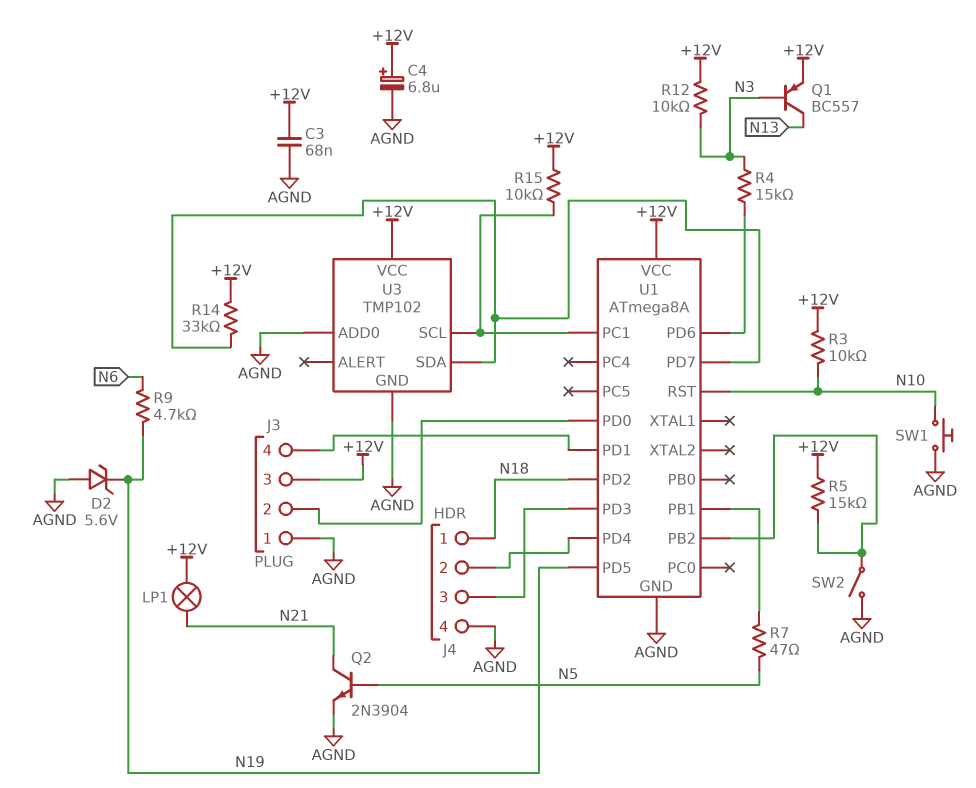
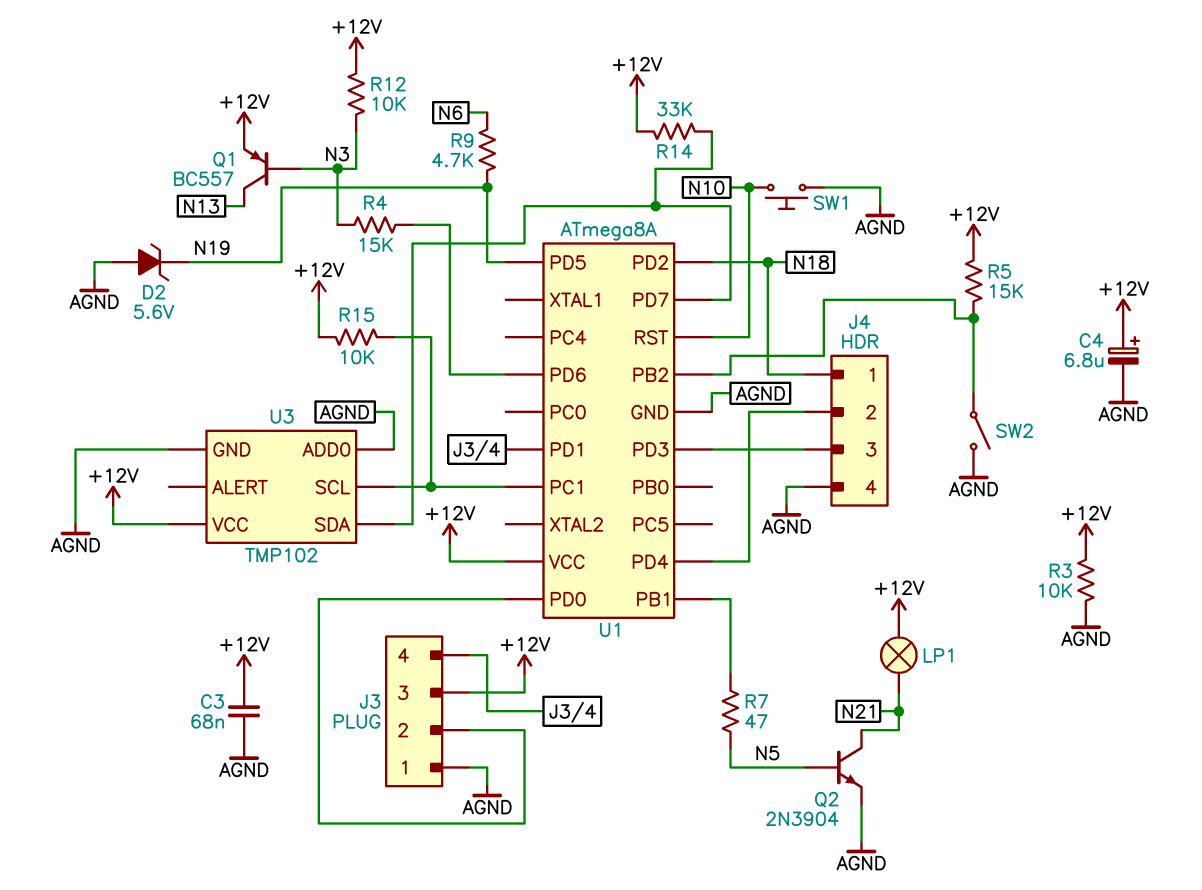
R3: 10k (+12V, N10) -> 10k (+12V, AGND)

